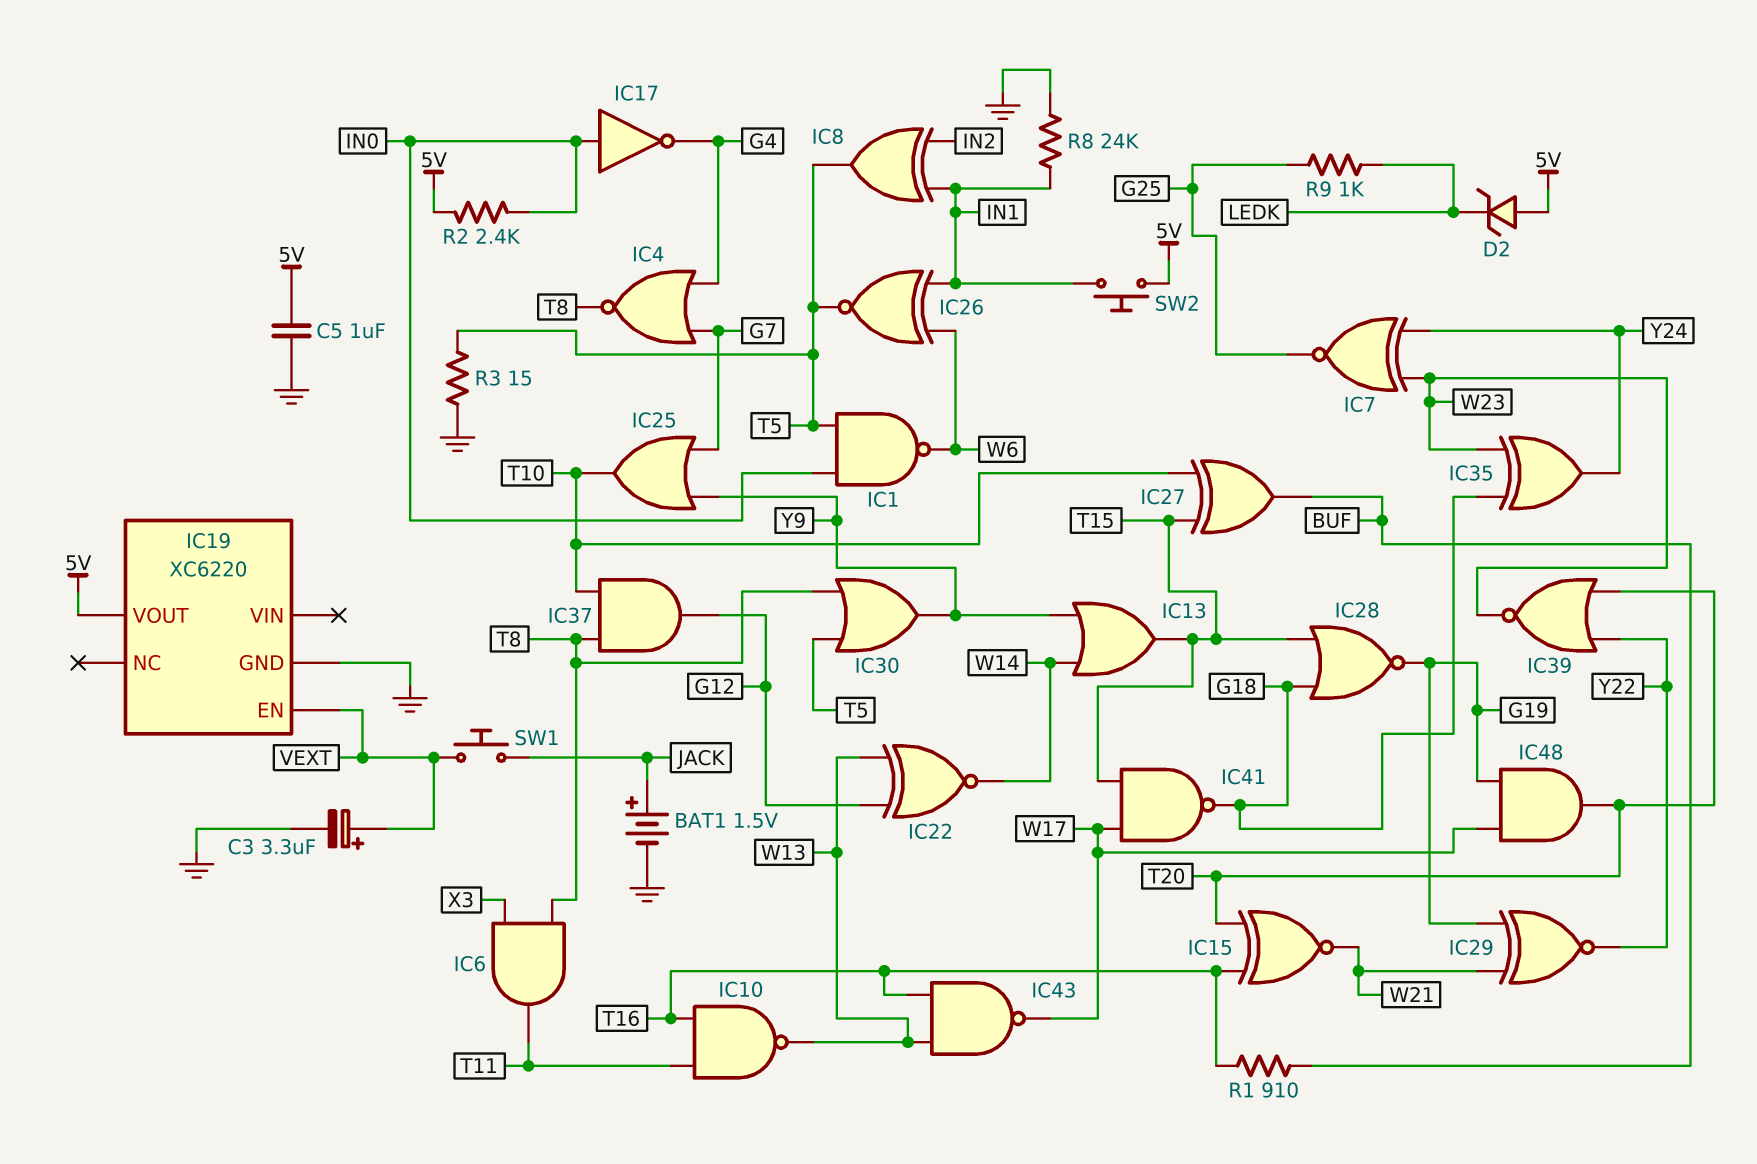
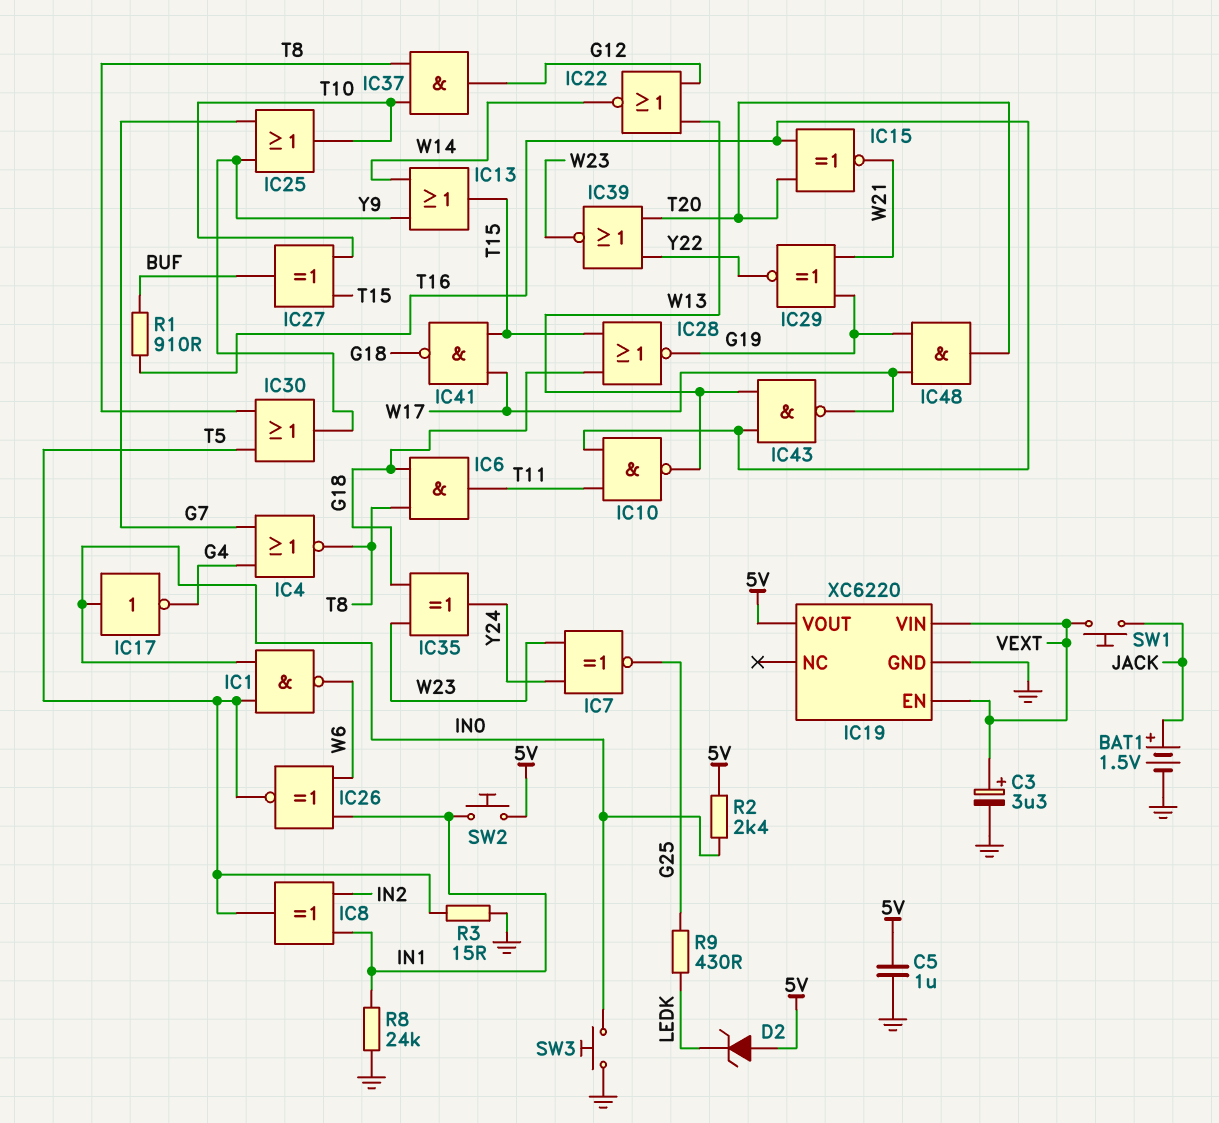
IC6: AND (in T8, in X3, out T11) -> AND (in G18, in T8, out T11)
IC19 pin VIN: none -> VEXT
IC22: XNOR (in G12, in W13, out W14) -> NOR (in G12, in W13, out W14)
R9: 1k (G25, LEDK) -> 430 (G25, LEDK)
SW3: none -> button (GND, IN0)

